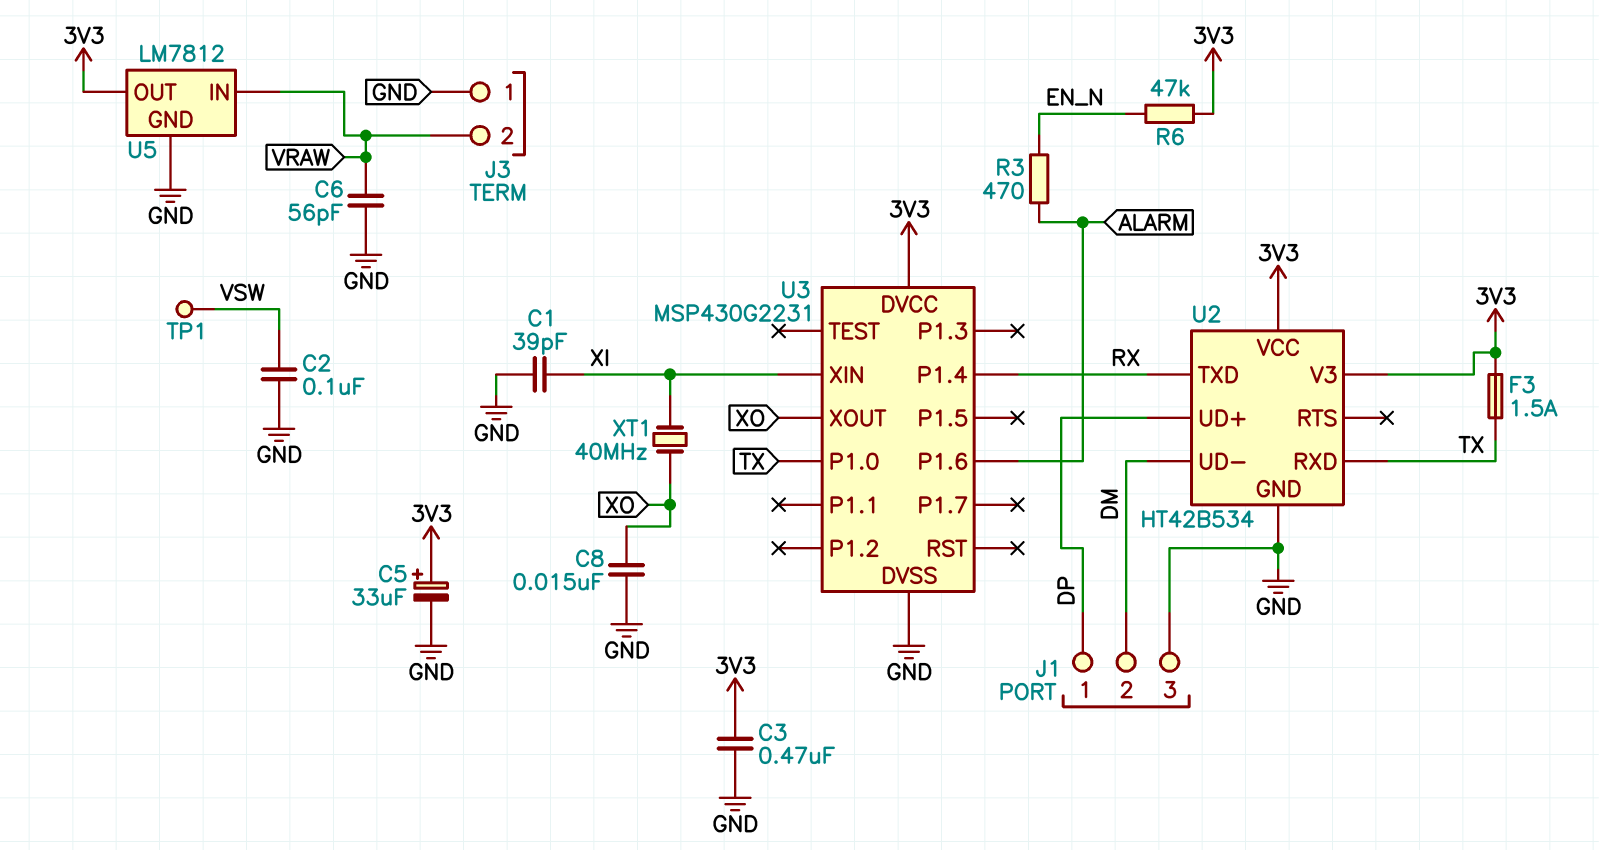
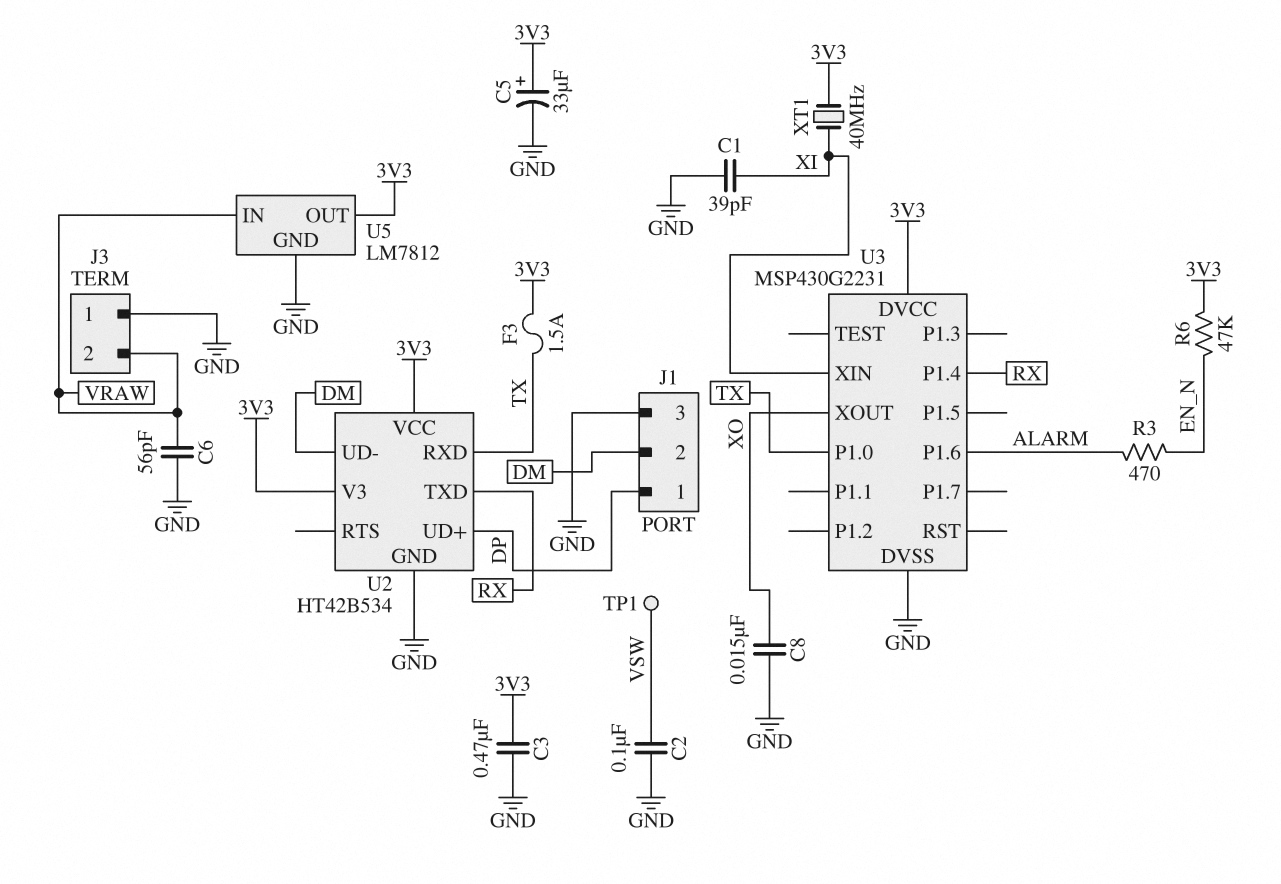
XT1: 40MHz (XI, XO) -> 40MHz (3V3, XI)

